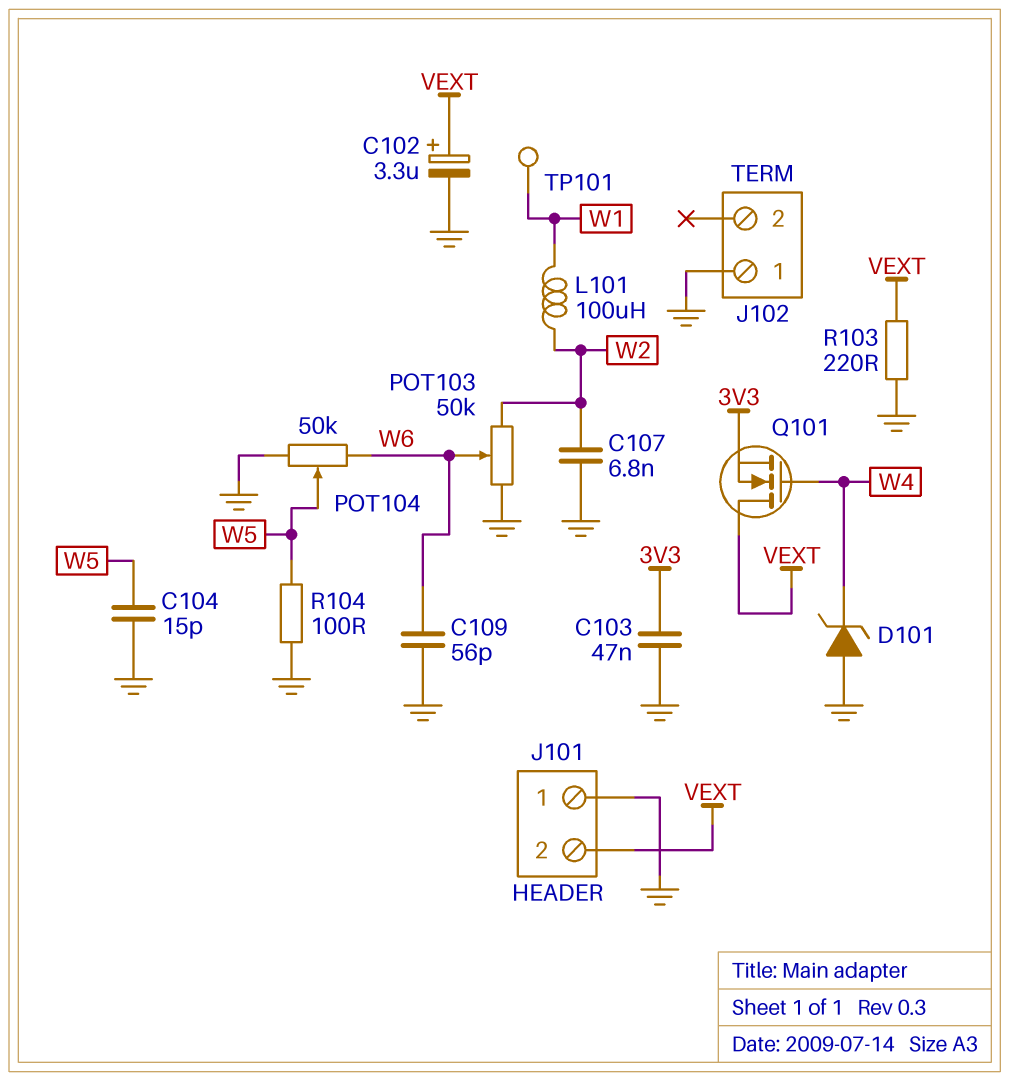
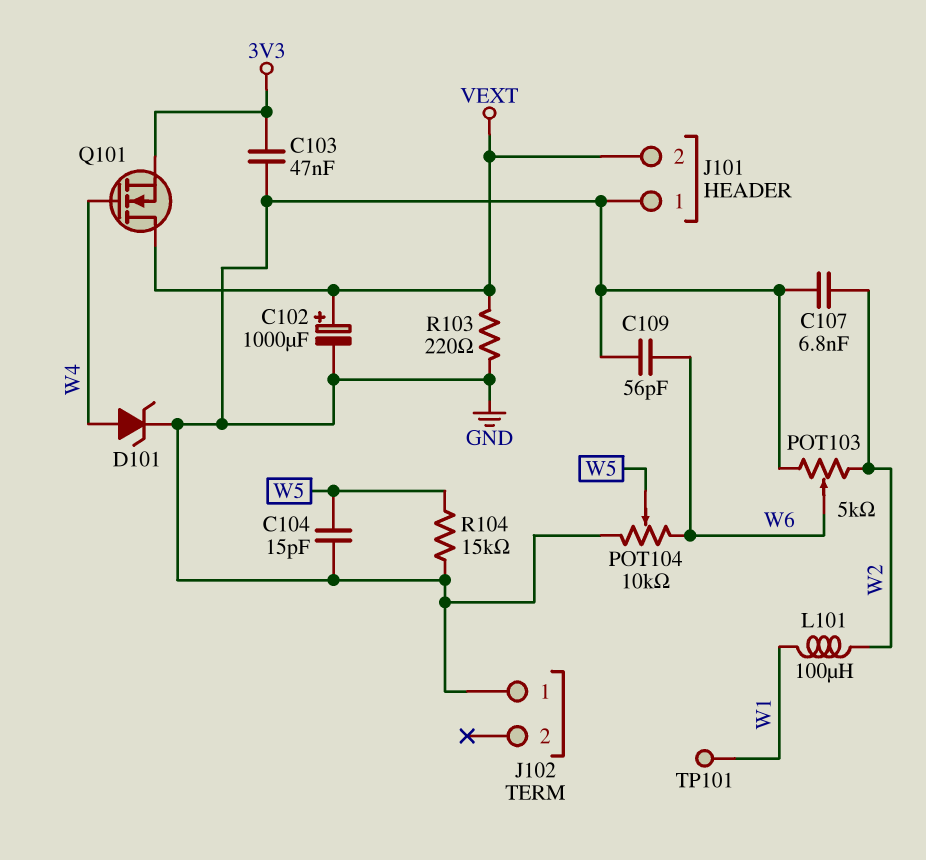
C102: 3.3uF (plus VEXT, minus GND) -> 1000uF (plus VEXT, minus GND)
D101: zener (A GND, K W4) -> zener (A W4, K GND)
POT103: 50k (GND, W2, wiper W6) -> 5k (GND, W2, wiper W6)
POT104: 50k (GND, W6, wiper W5) -> 10k (GND, W6, wiper W5)
R104: 100 (GND, W5) -> 15k (GND, W5)

